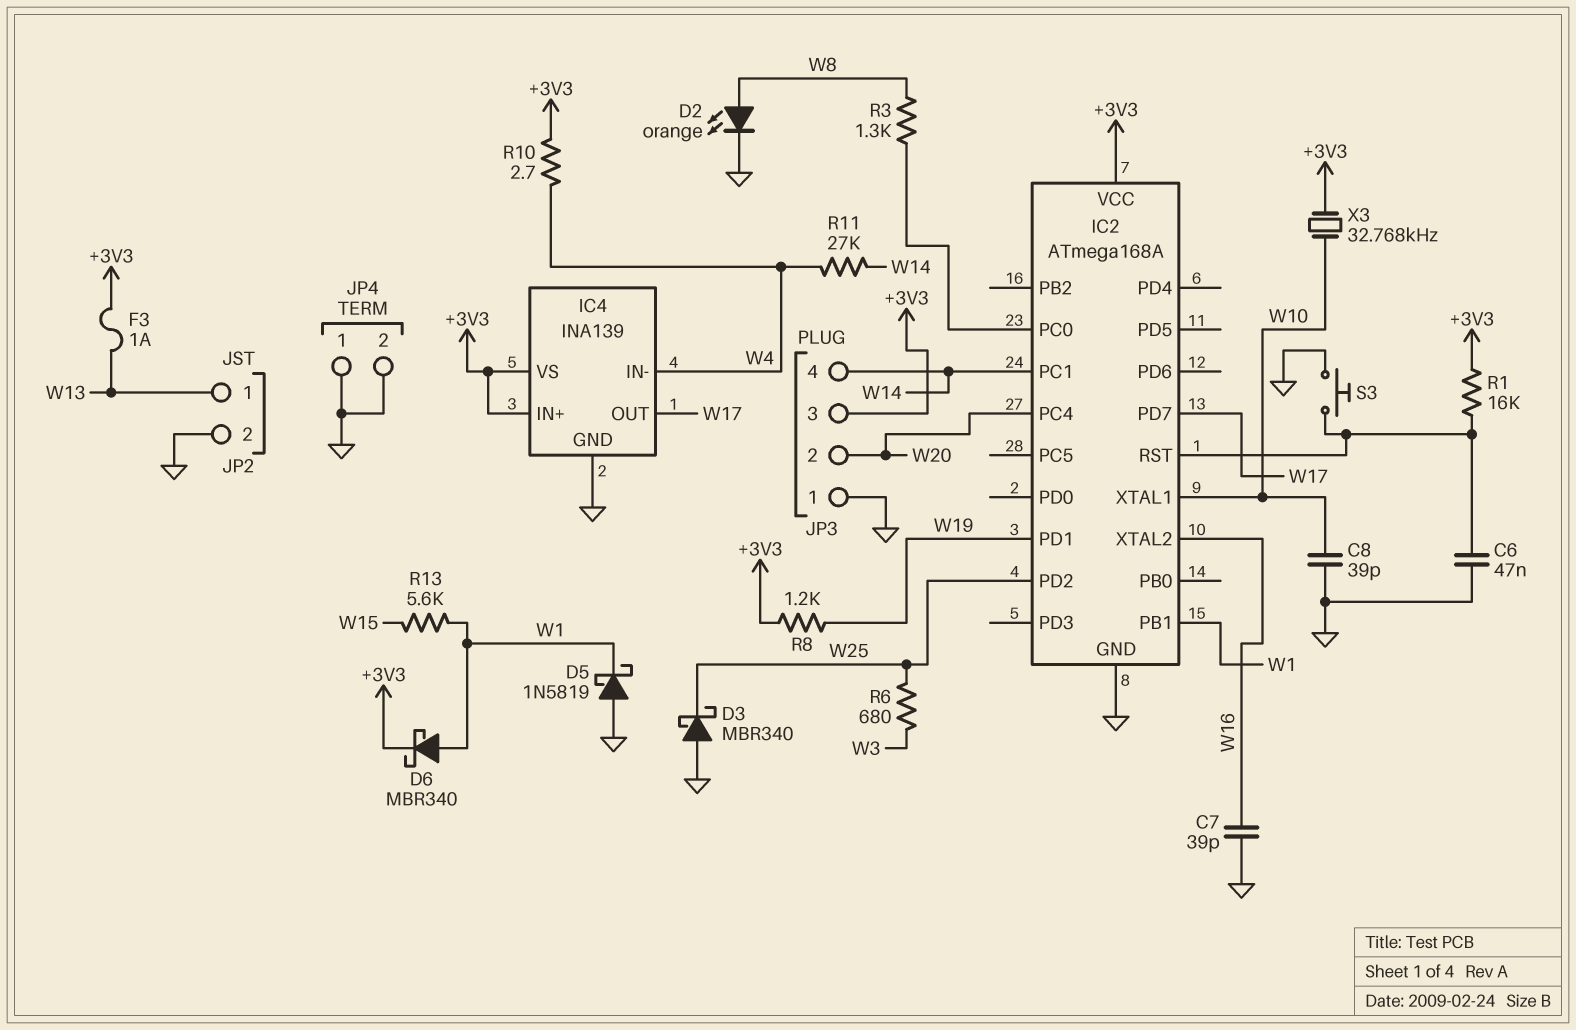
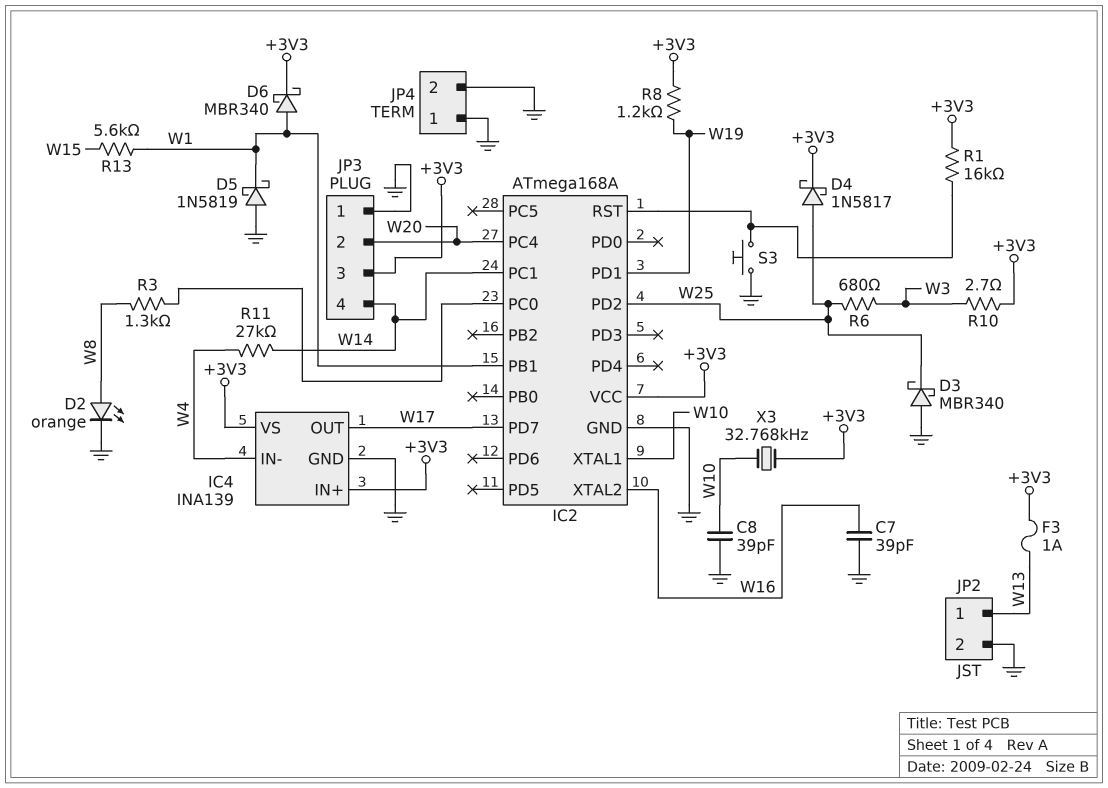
C6: 47nF (GND, IC2/RST) -> none
D4: none -> schottky 1N5817 (A W25, K +3V3)
R10: 2.7 (+3V3, W4) -> 2.7 (+3V3, W3)

